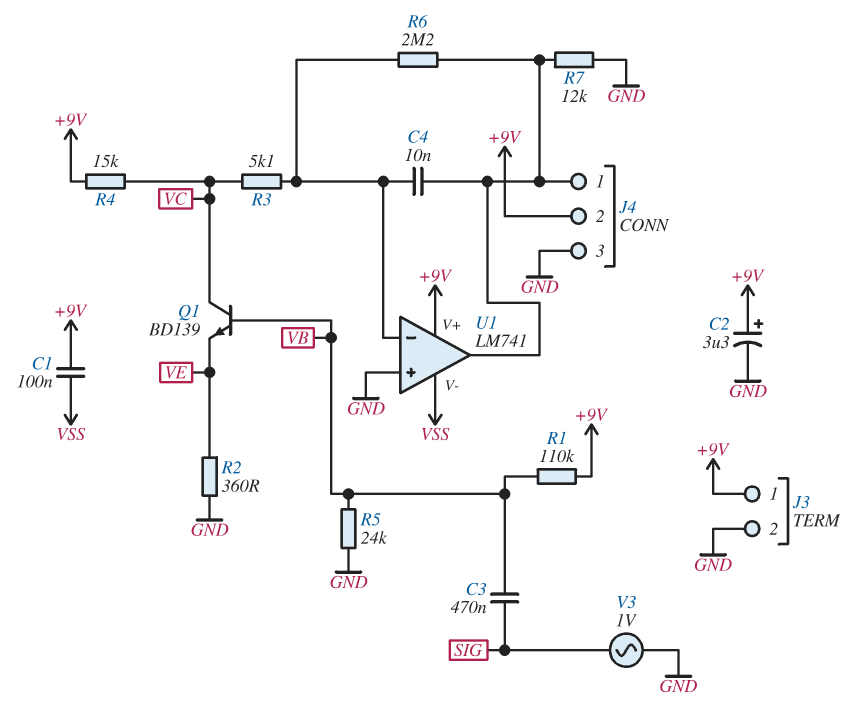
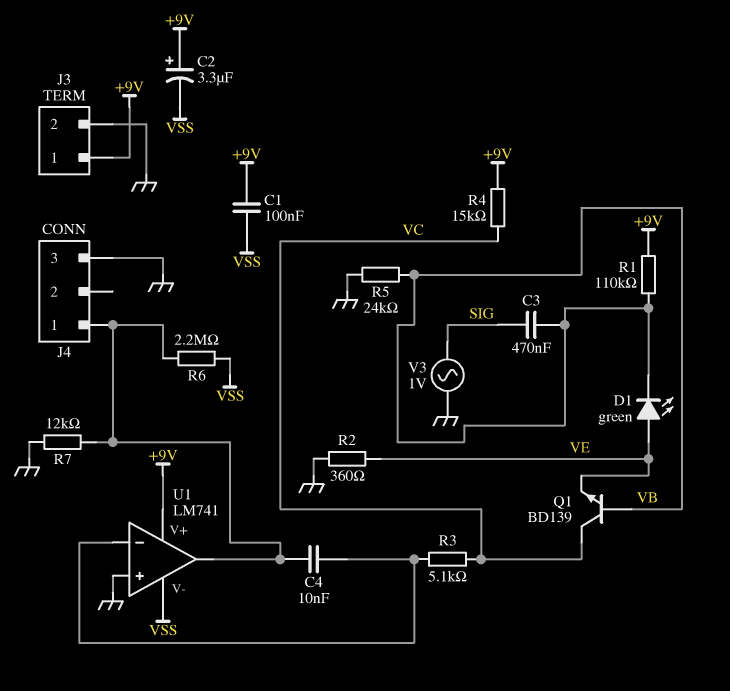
C2: 3.3uF (plus +9V, minus GND) -> 3.3uF (plus +9V, minus VSS)
D1: none -> LED green (A VE, K VB)
J4 pin 2: +9V -> none
R6: 2.2M (J4/1, U1/in-) -> 2.2M (J4/1, VSS)

